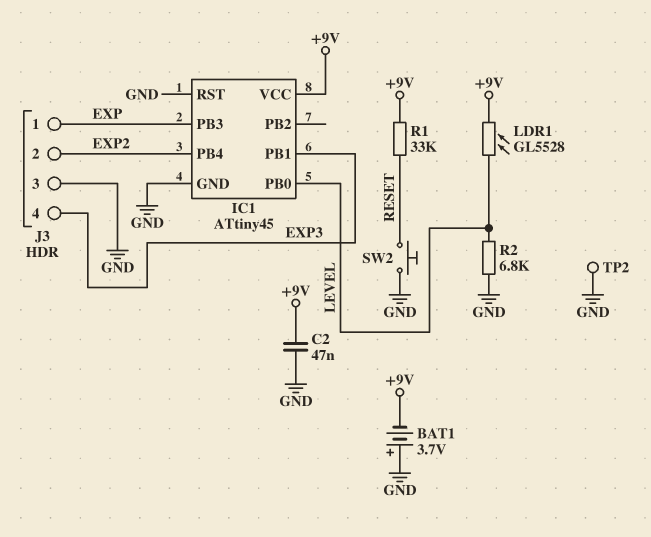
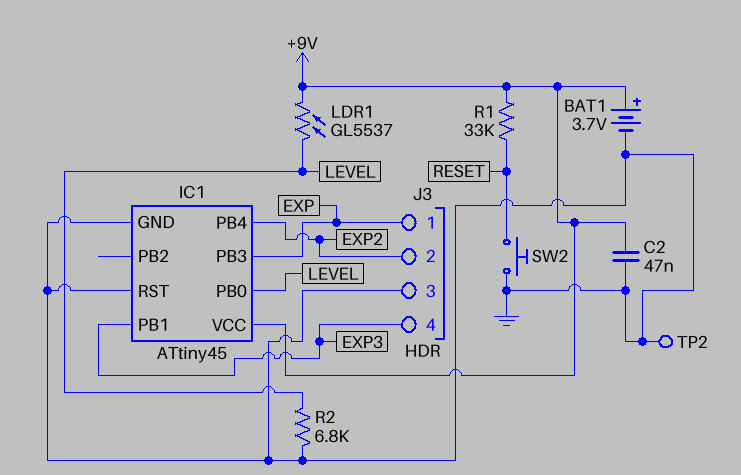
BAT1: 3.7V (plus GND, minus +9V) -> 3.7V (plus +9V, minus GND)
LDR1: GL5528 (+9V, LEVEL) -> GL5537 (+9V, LEVEL)

